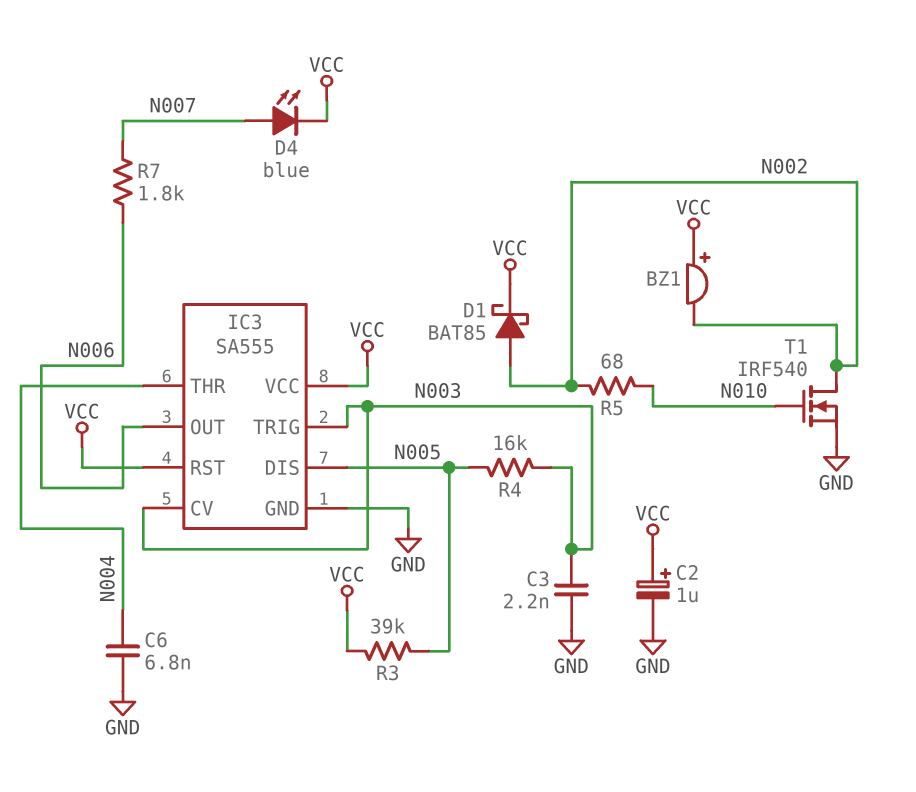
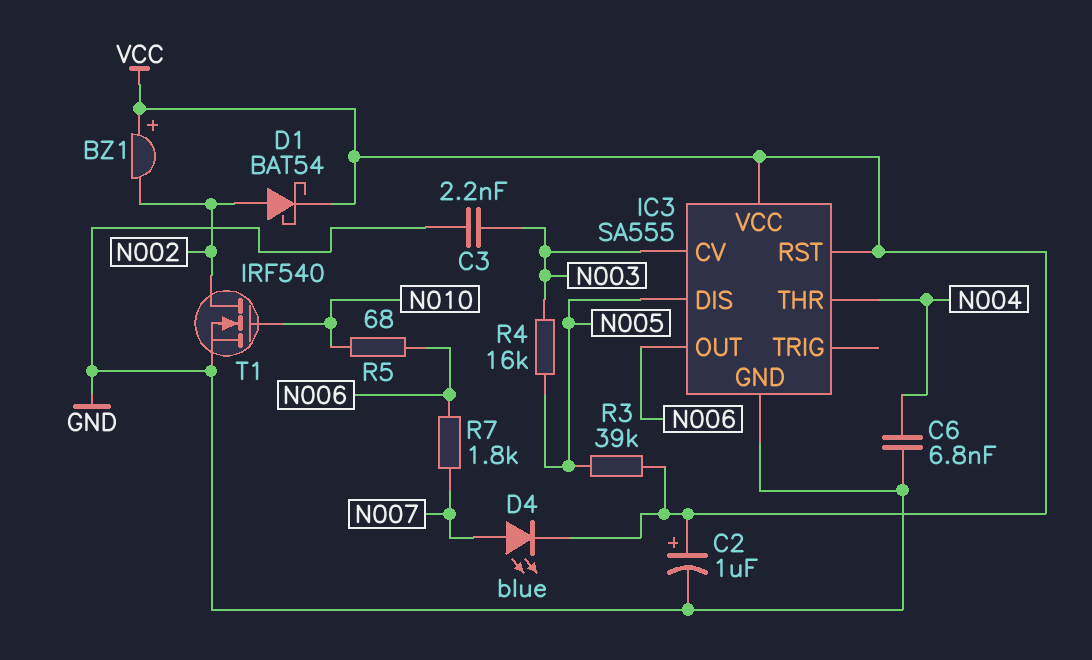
D1: schottky BAT85 (A N002, K VCC) -> schottky BAT54 (A N002, K VCC)
IC3 pin TRIG: N003 -> none
R5: 68 (N002, N010) -> 68 (N006, N010)

